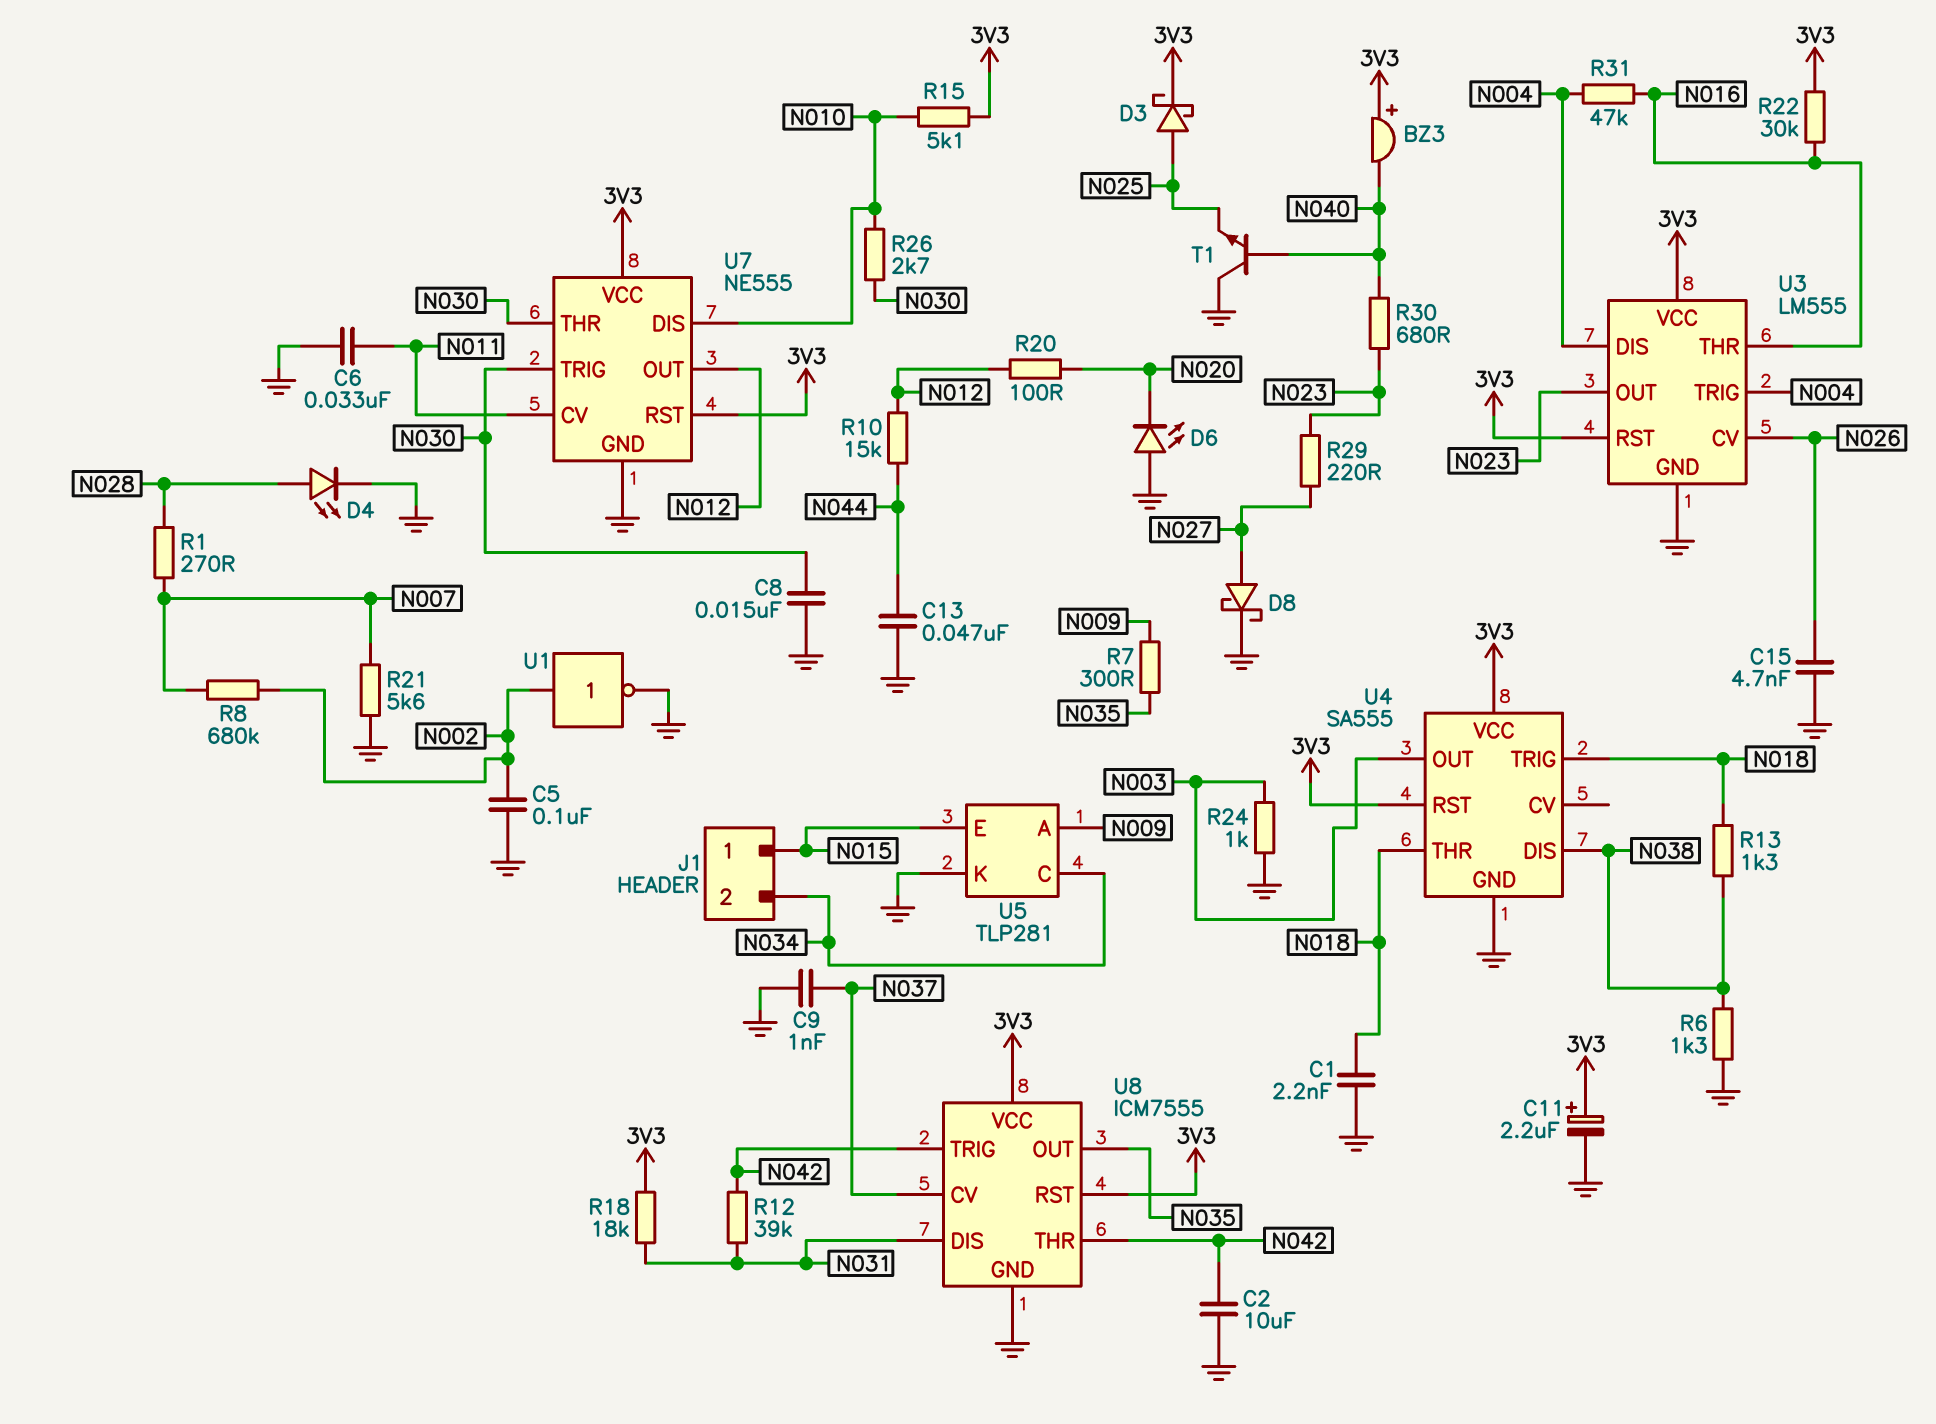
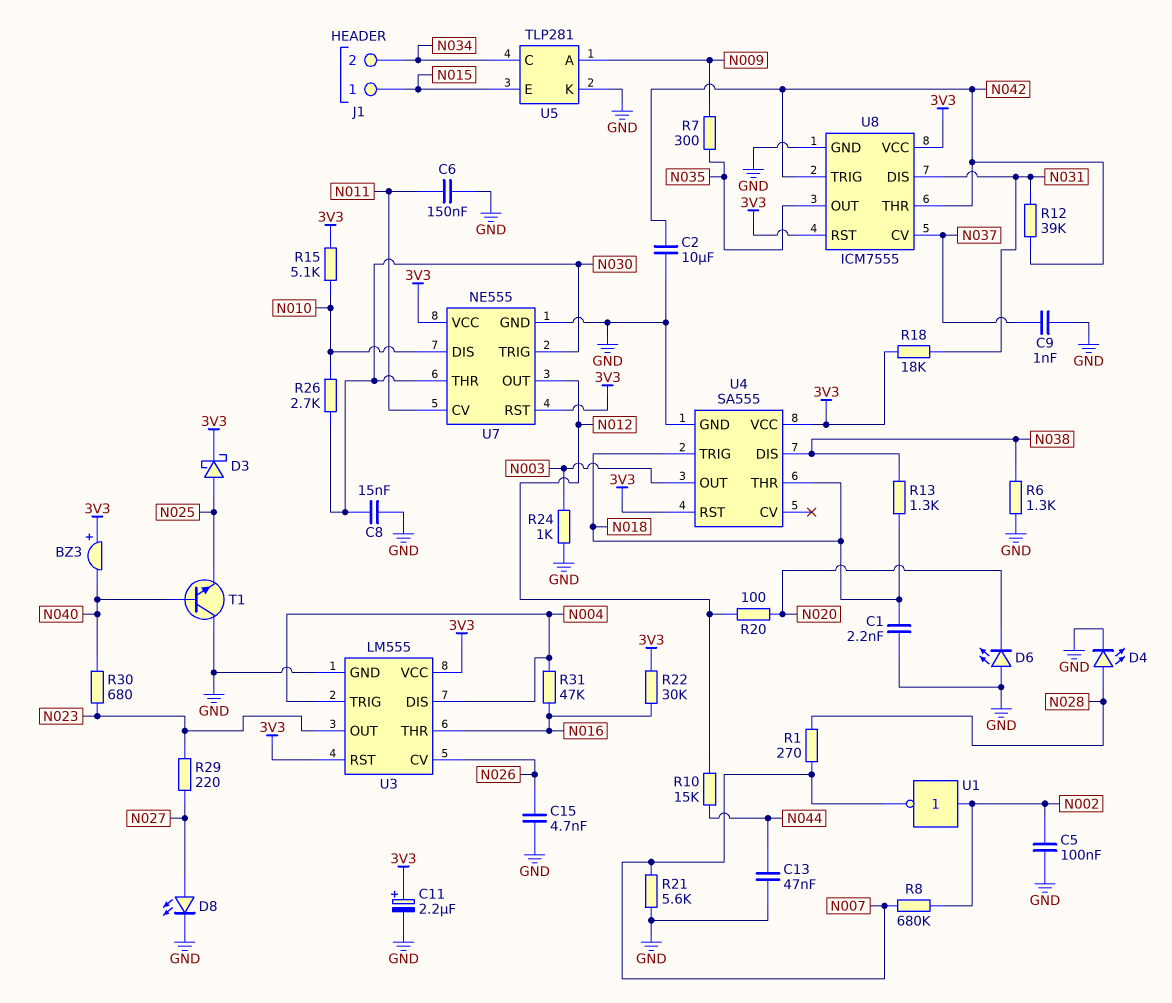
C6: 33nF (GND, N011) -> 150nF (GND, N011)
D8: schottky (A N027, K GND) -> LED (A N027, K GND)
U1: NOT (in N002, out GND) -> NOT (in N002, out N007)

